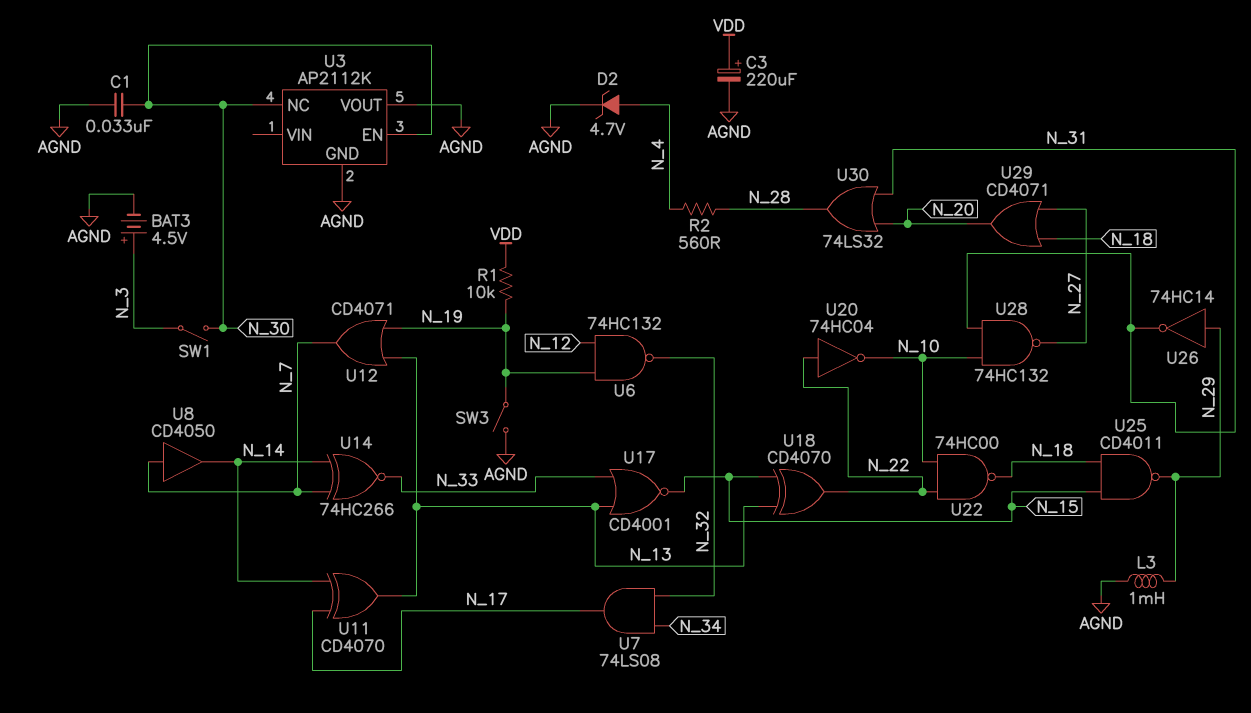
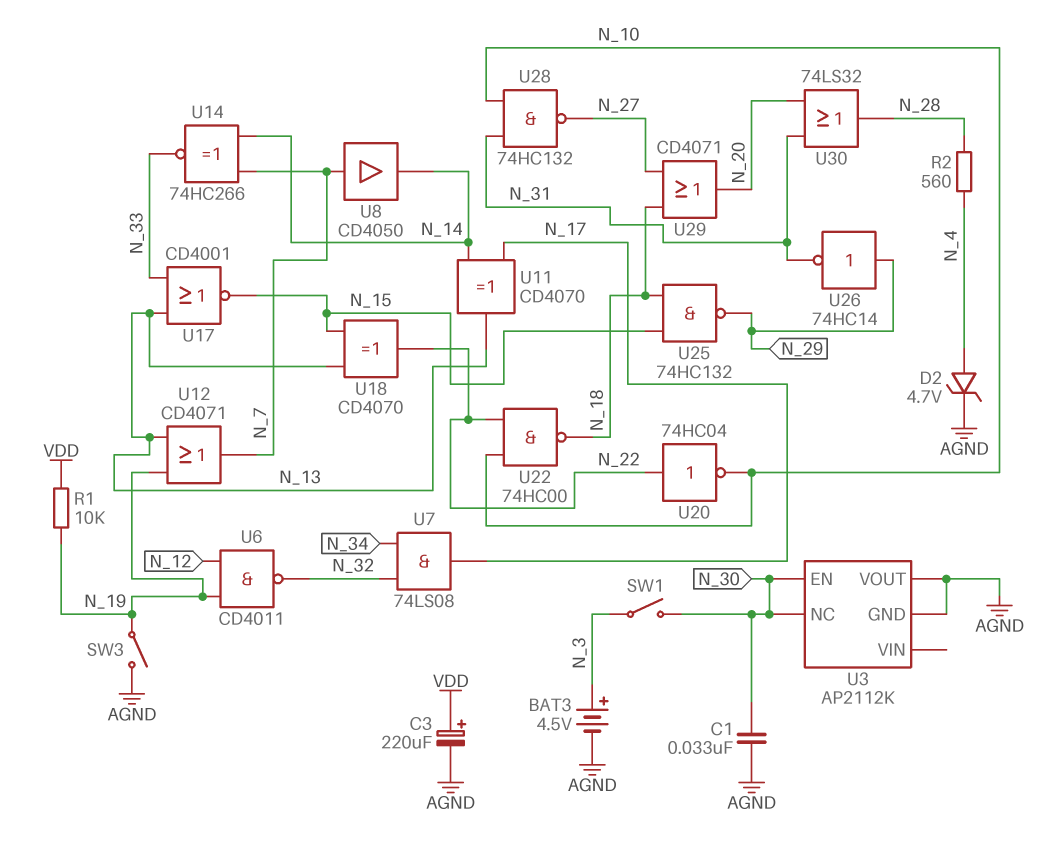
L3: 1mH (AGND, N_29) -> none
U6: NAND 74HC132 (in N_12, in N_19, out N_32) -> NAND CD4011 (in N_12, in N_19, out N_32)
U25: NAND CD4011 (in N_15, in N_18, out N_29) -> NAND 74HC132 (in N_15, in N_18, out N_29)

